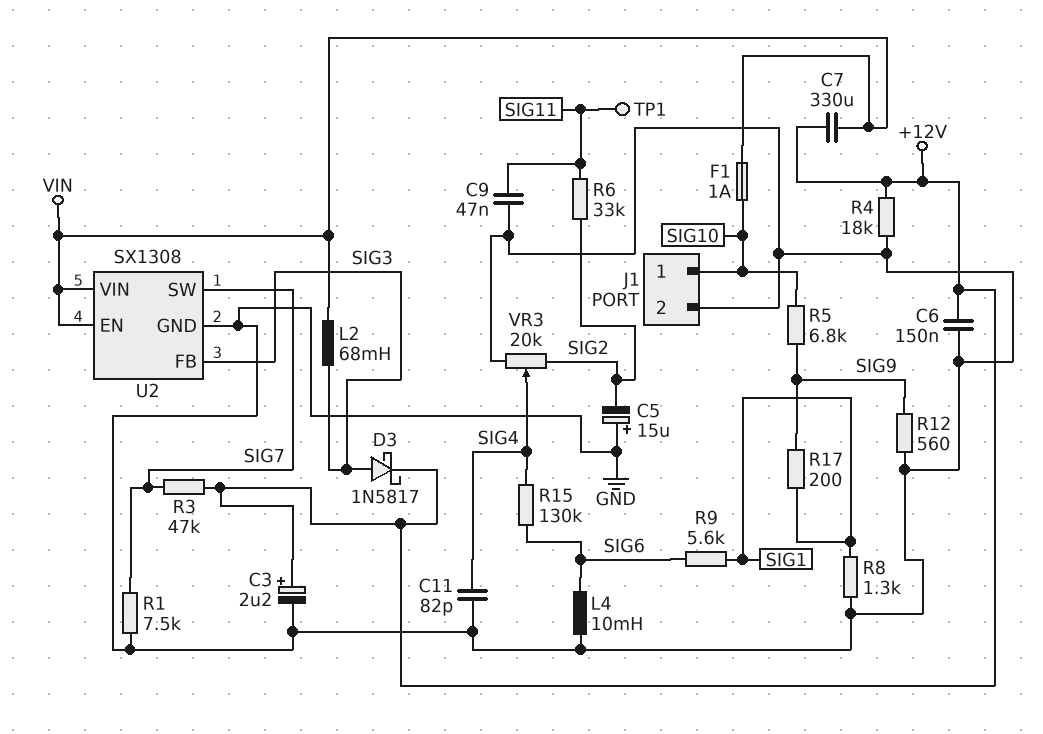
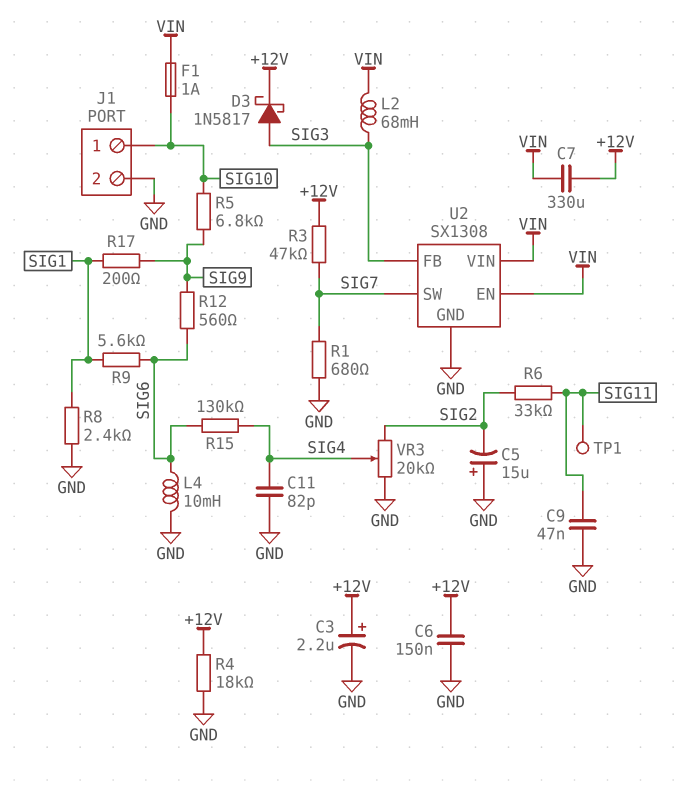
R1: 7.5k (GND, SIG7) -> 680 (GND, SIG7)
R8: 1.3k (GND, SIG1) -> 2.4k (GND, SIG1)
R12: 560 (GND, SIG9) -> 560 (SIG6, SIG9)

